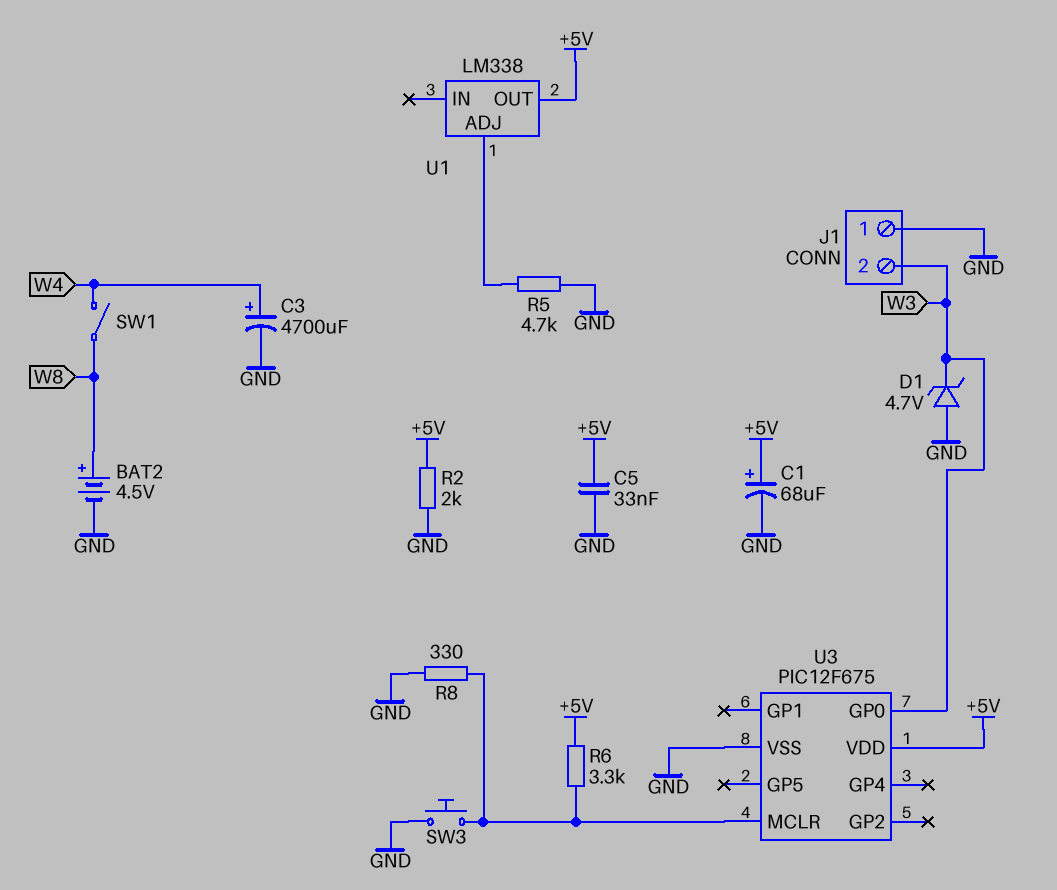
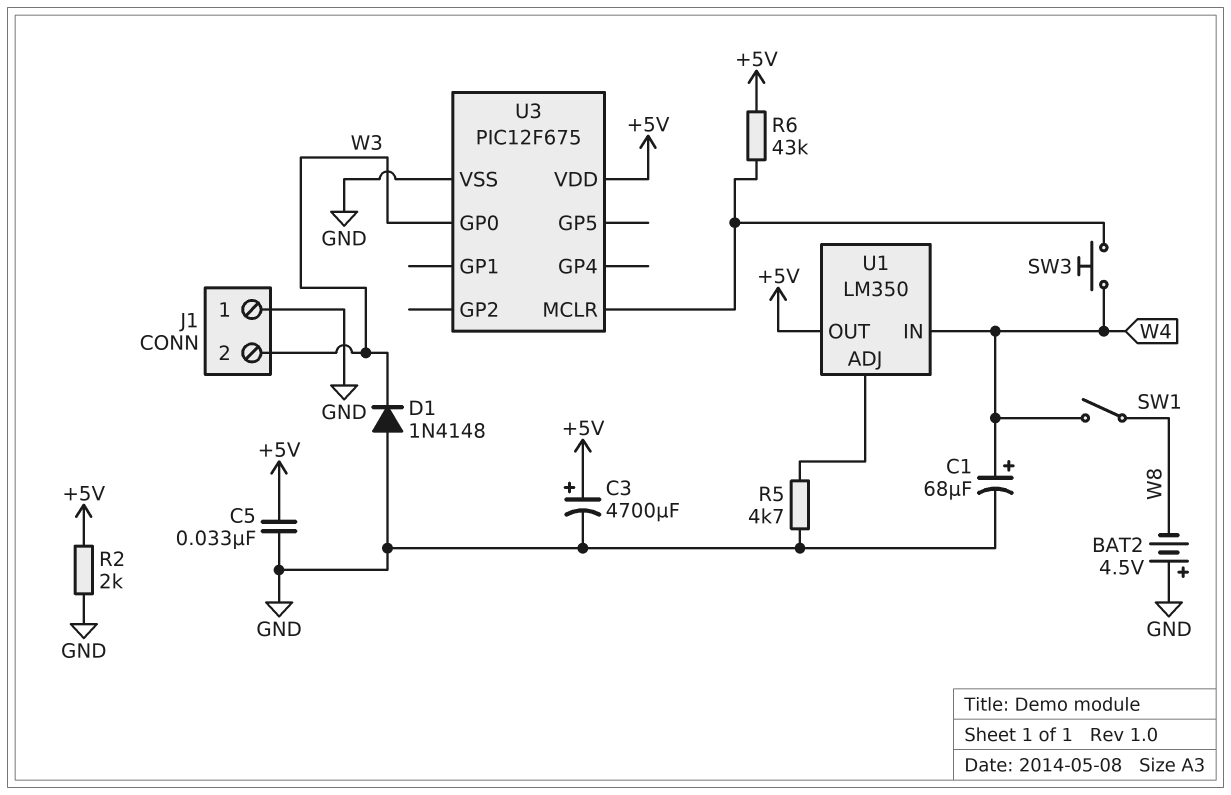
BAT2: 4.5V (plus W8, minus GND) -> 4.5V (plus GND, minus W8)
C1: 68uF (plus +5V, minus GND) -> 68uF (plus W4, minus GND)
C3: 4700uF (plus W4, minus GND) -> 4700uF (plus +5V, minus GND)
D1: zener 4.7V (A GND, K W3) -> diode 1N4148 (A GND, K W3)
R6: 3.3k (+5V, U3/MCLR) -> 43k (+5V, U3/MCLR)
R8: 330 (GND, U3/MCLR) -> none
SW3: button (GND, U3/MCLR) -> button (U3/MCLR, W4)
U1: LM338 -> LM350
U1 pin IN: none -> W4

